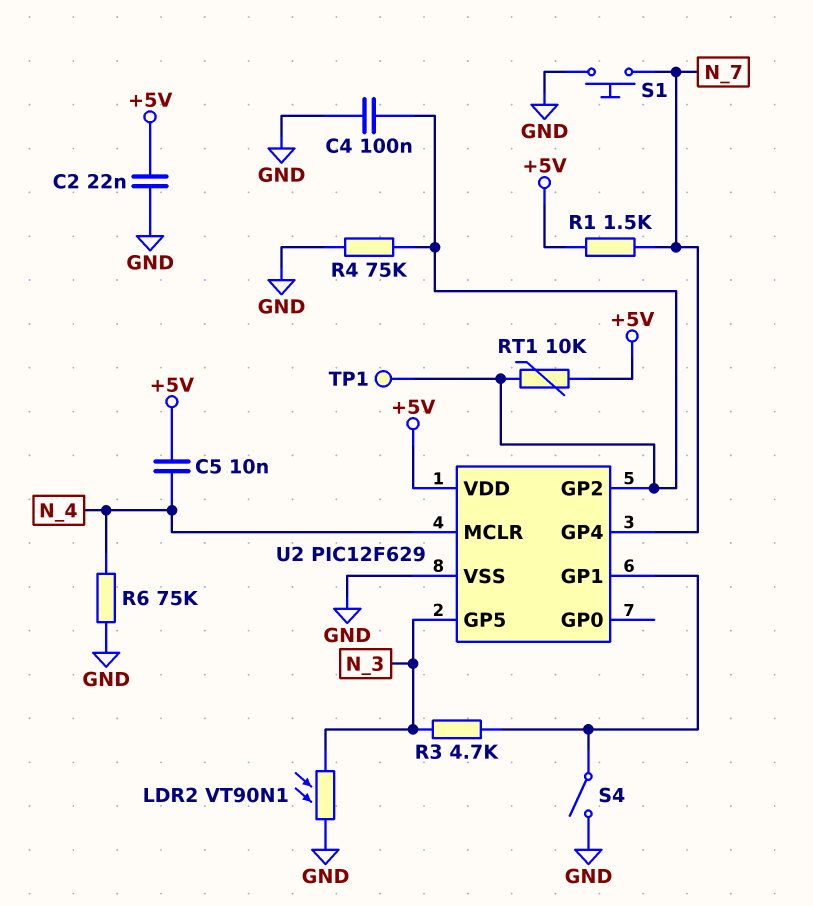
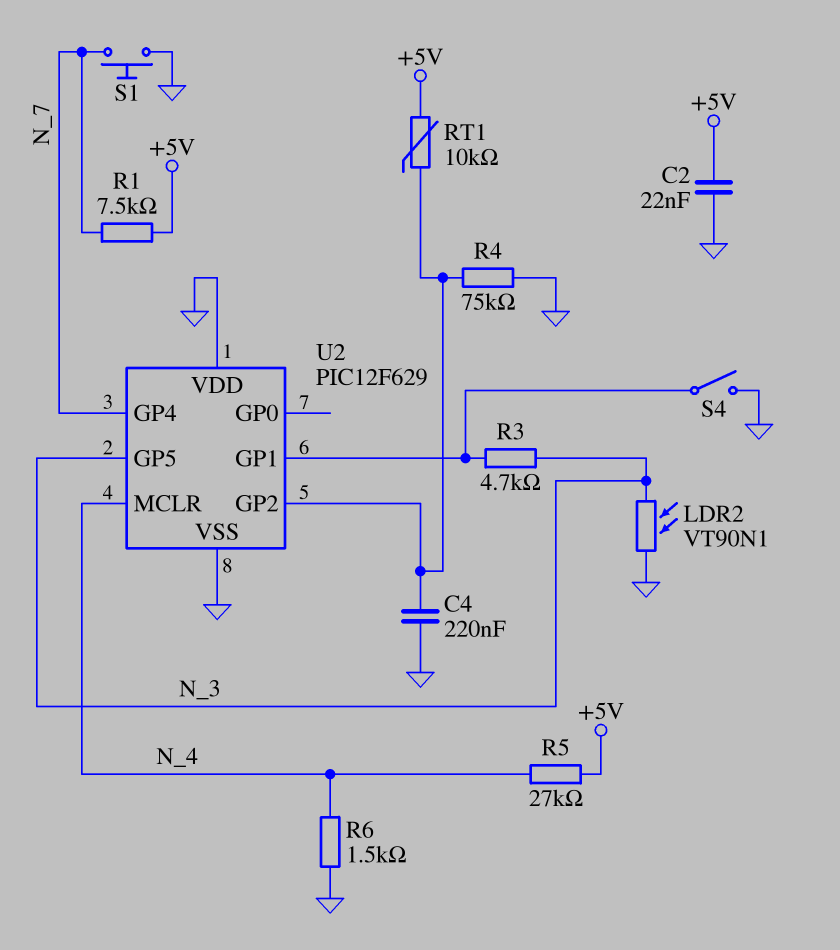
C4: 100nF (GND, U2/GP2) -> 220nF (GND, U2/GP2)
C5: 10nF (+5V, N_4) -> none
R1: 1.5k (+5V, N_7) -> 7.5k (+5V, N_7)
R5: none -> 27k (+5V, N_4)
R6: 75k (GND, N_4) -> 1.5k (GND, N_4)
TP1: test point (U2/GP2) -> none
U2 pin VDD: +5V -> GND

